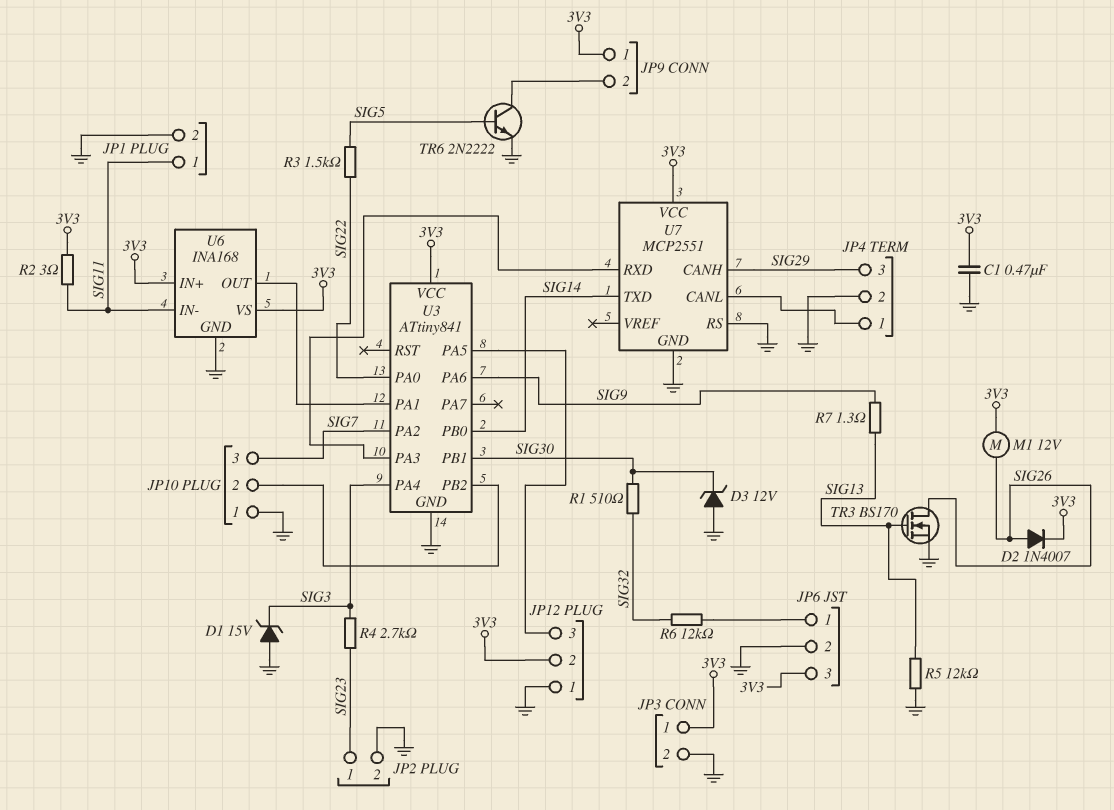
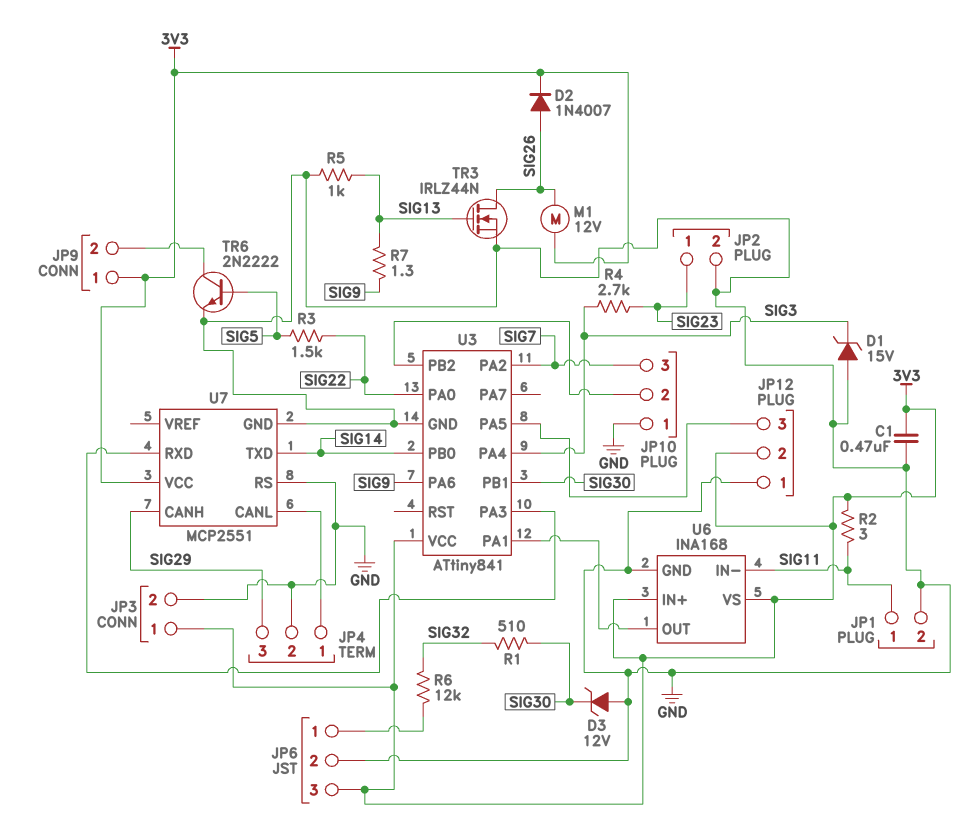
R5: 12k (GND, SIG13) -> 1k (GND, SIG13)
TR3: NMOS BS170 (G SIG13, D SIG26, S GND) -> NMOS IRLZ44N (G SIG13, D SIG26, S GND)

